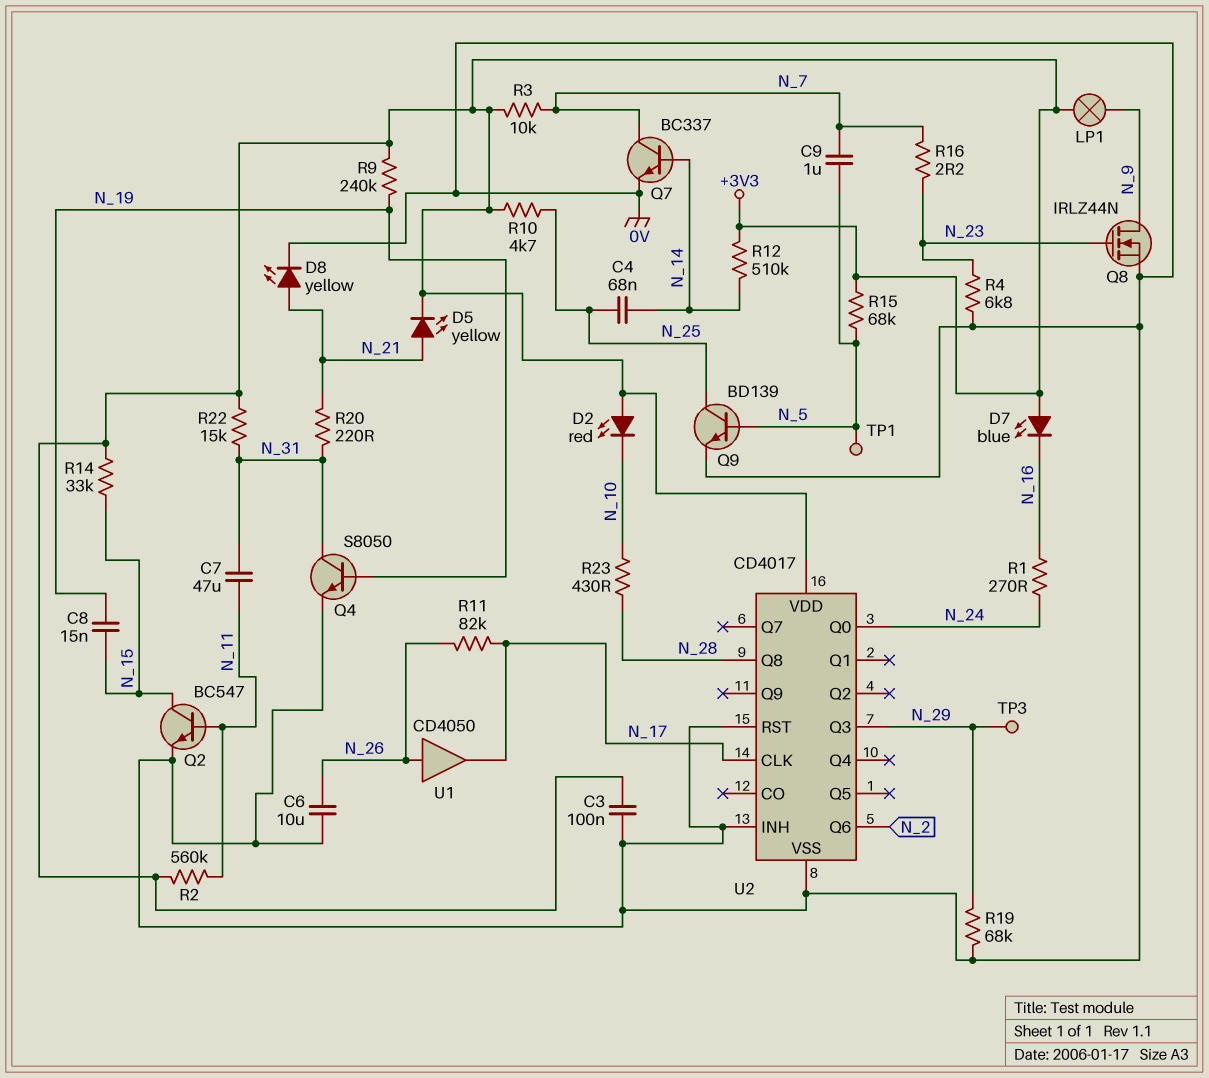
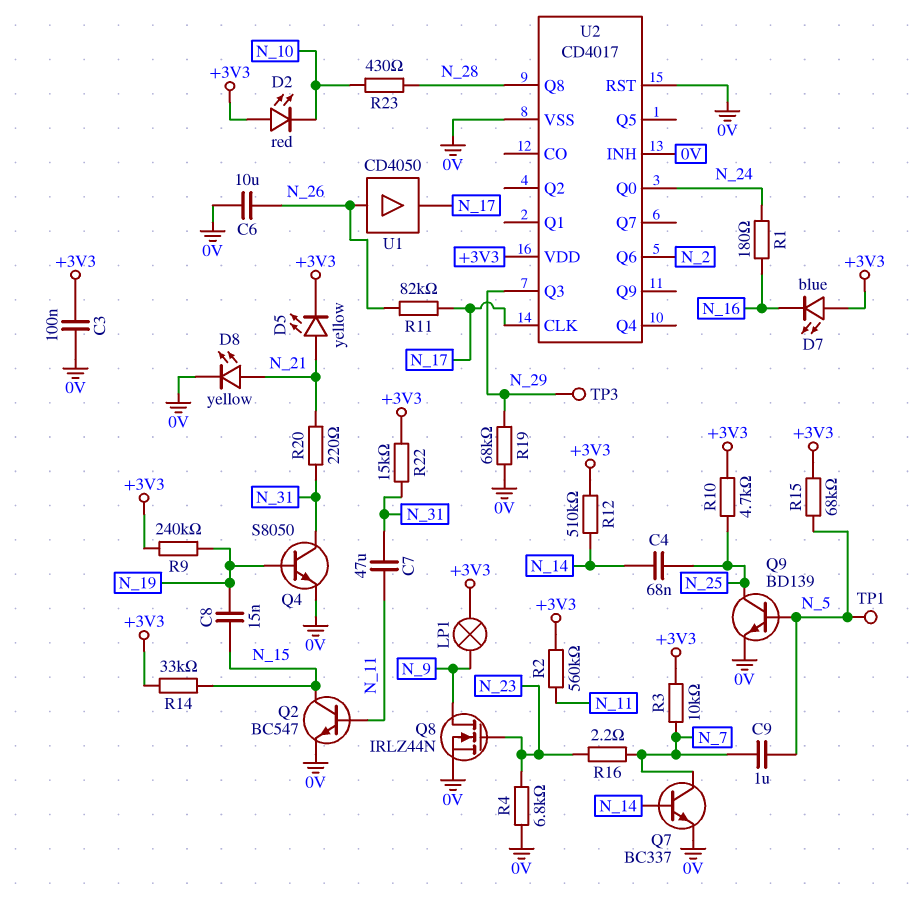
R1: 270 (N_16, N_24) -> 180 (N_16, N_24)

